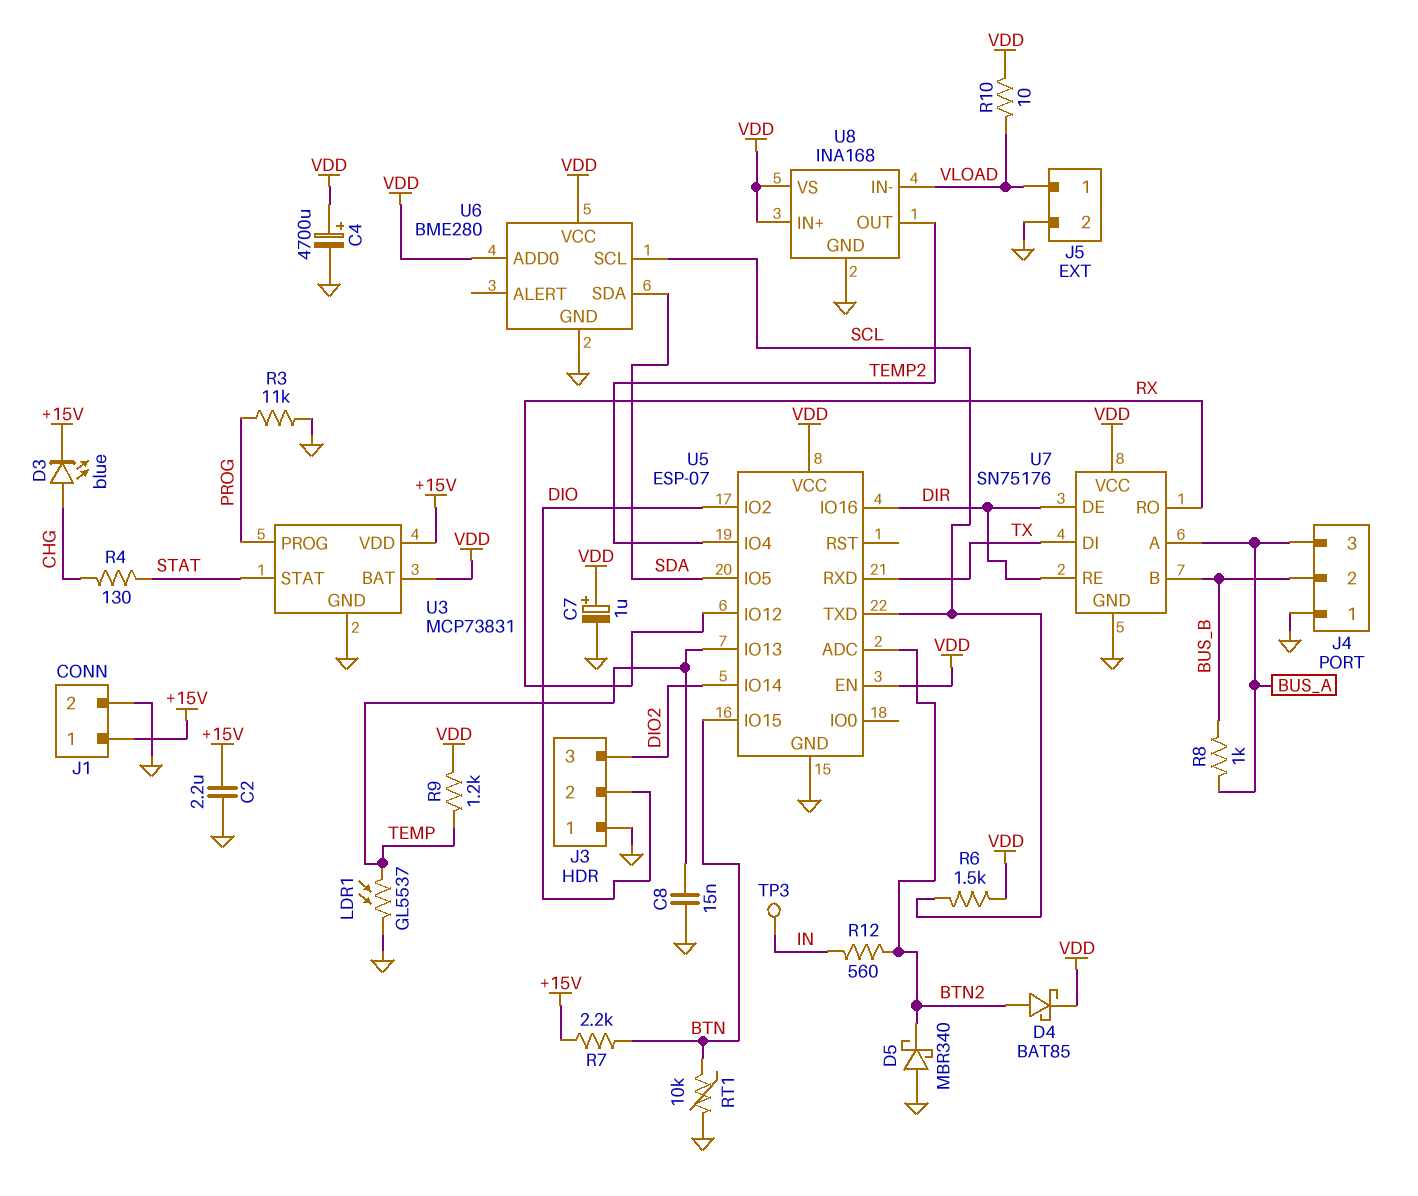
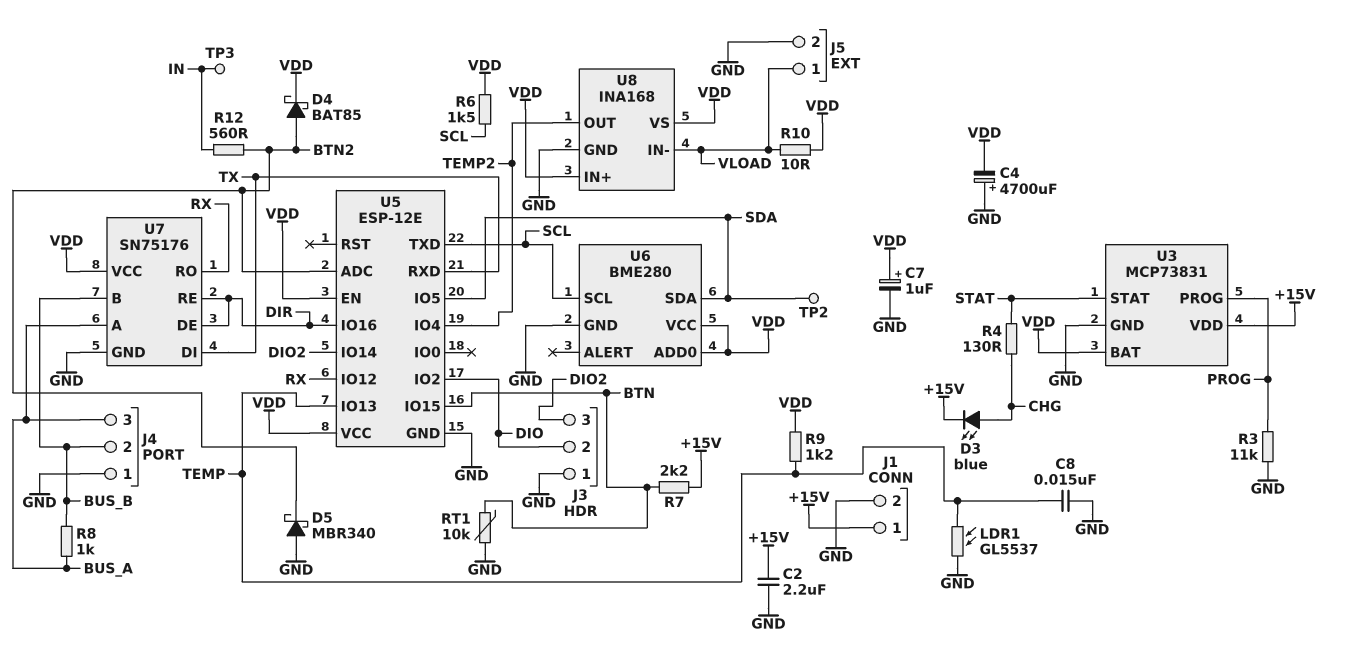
C4: 4700uF (plus VDD, minus GND) -> 4700uF (plus GND, minus VDD)
TP2: none -> test point (SDA)
U5: ESP-07 -> ESP-12E

